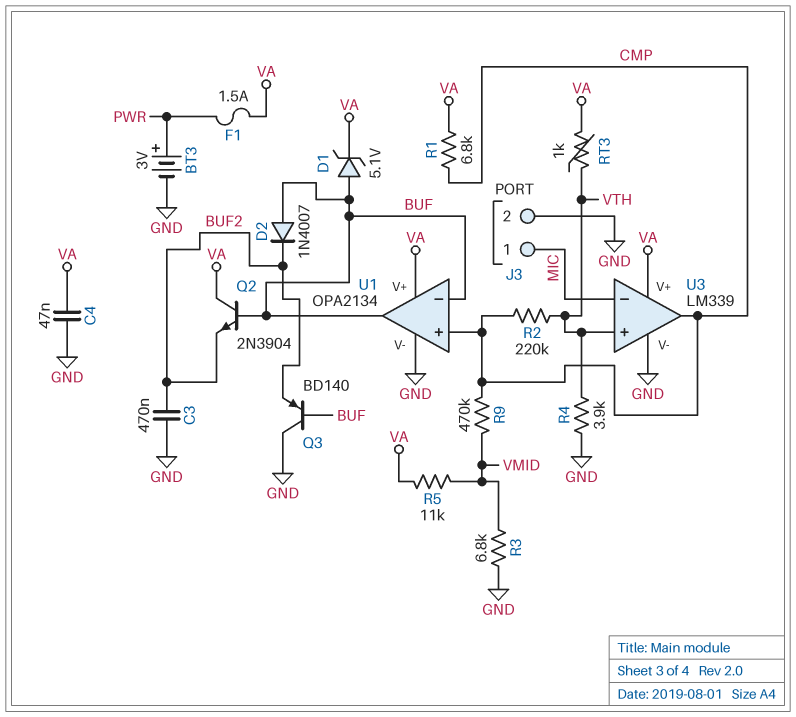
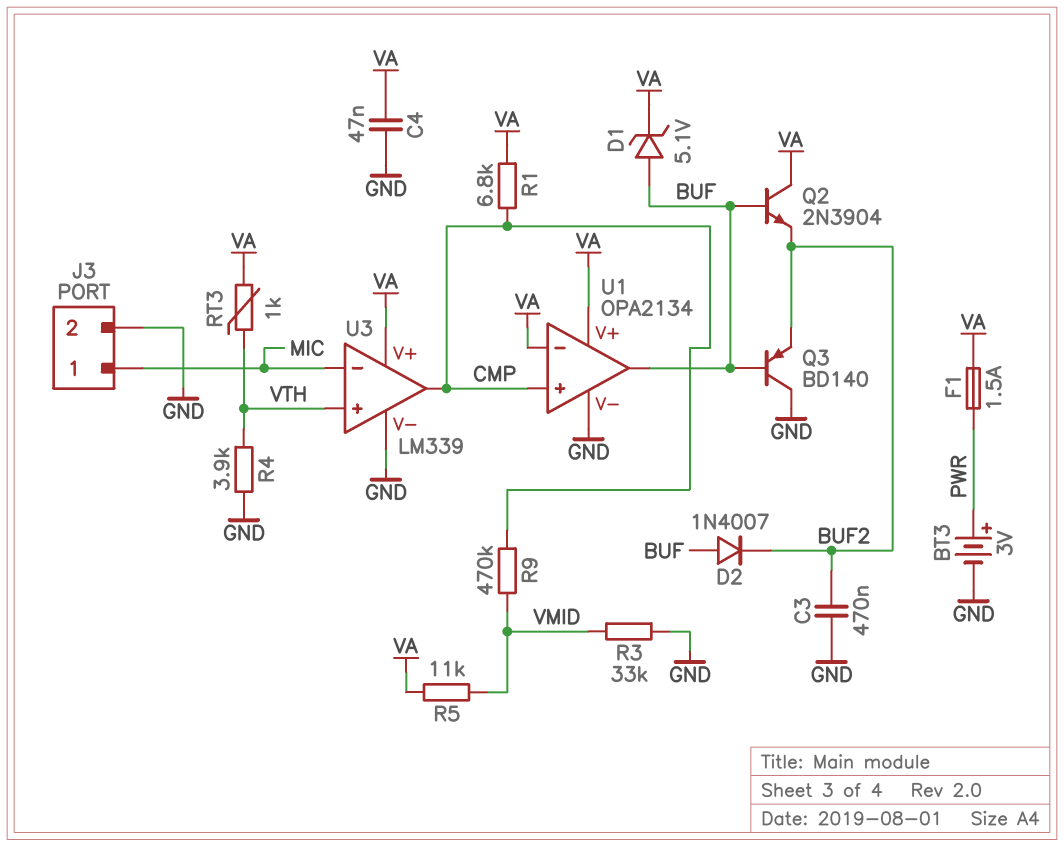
R2: 220k (CMP, VTH) -> none
R3: 6.8k (GND, VMID) -> 33k (GND, VMID)
U1 pin in-: BUF -> VA

